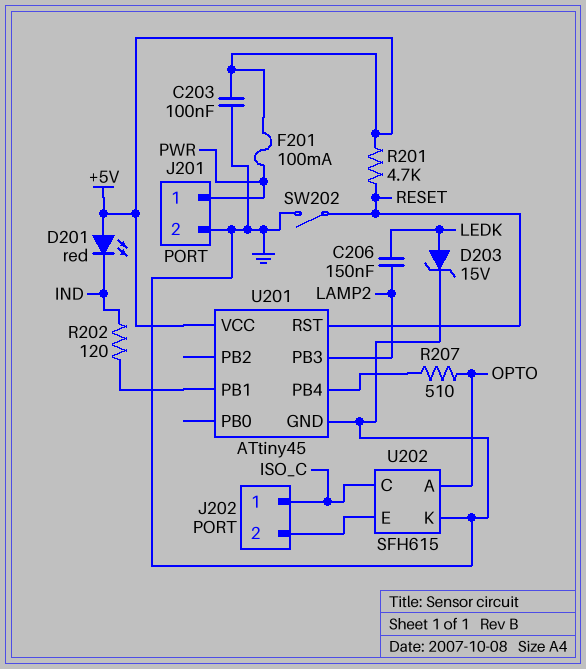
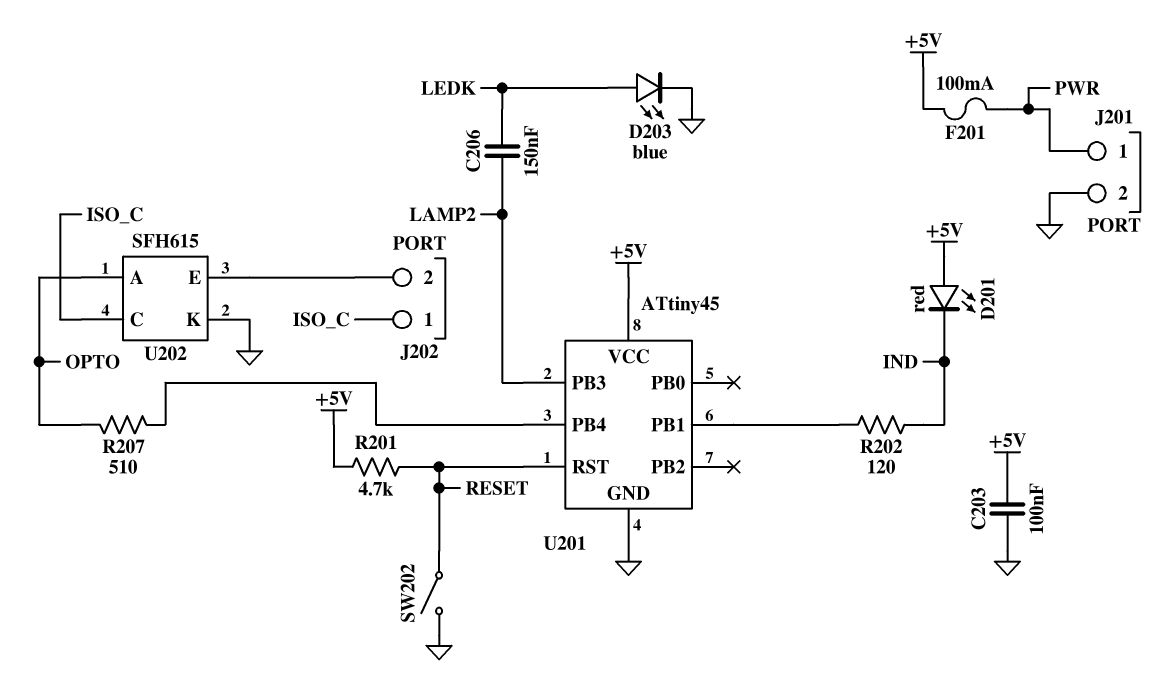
D203: zener 15V (A LEDK, K GND) -> LED blue (A LEDK, K GND)

